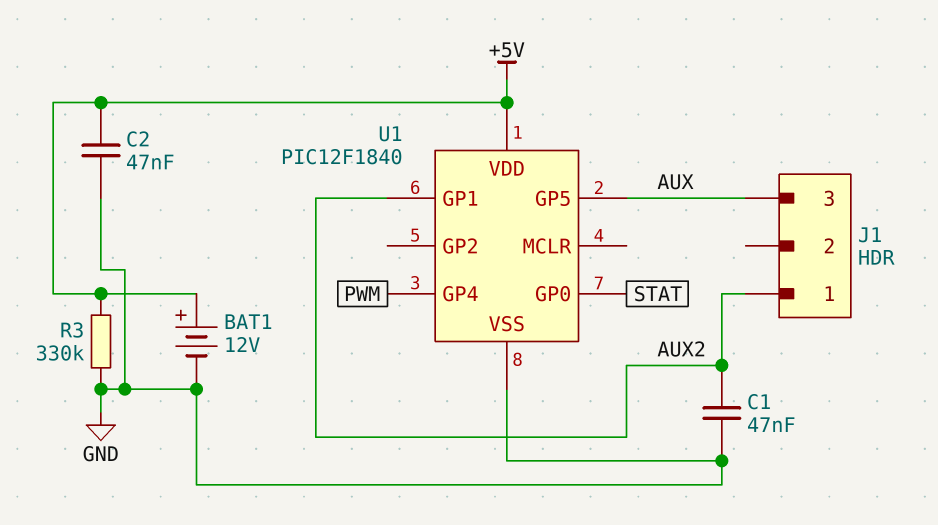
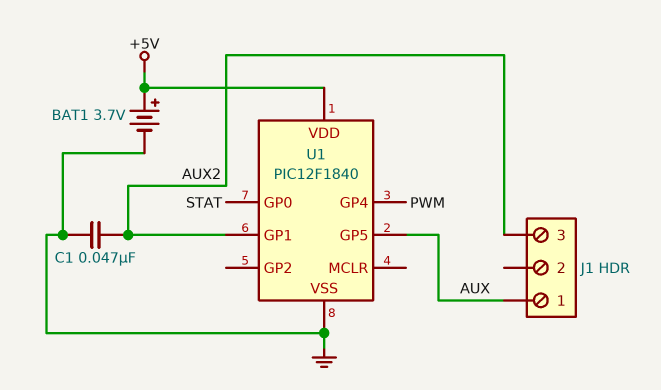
BAT1: 12V (plus +5V, minus GND) -> 3.7V (plus +5V, minus GND)
C2: 47nF (+5V, GND) -> none
J1 pin 1: AUX2 -> AUX
J1 pin 3: AUX -> AUX2
R3: 330k (+5V, GND) -> none

